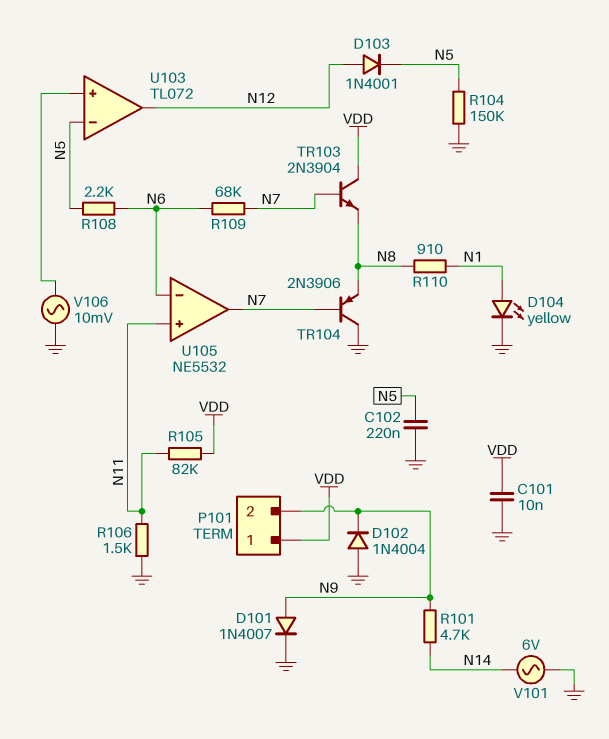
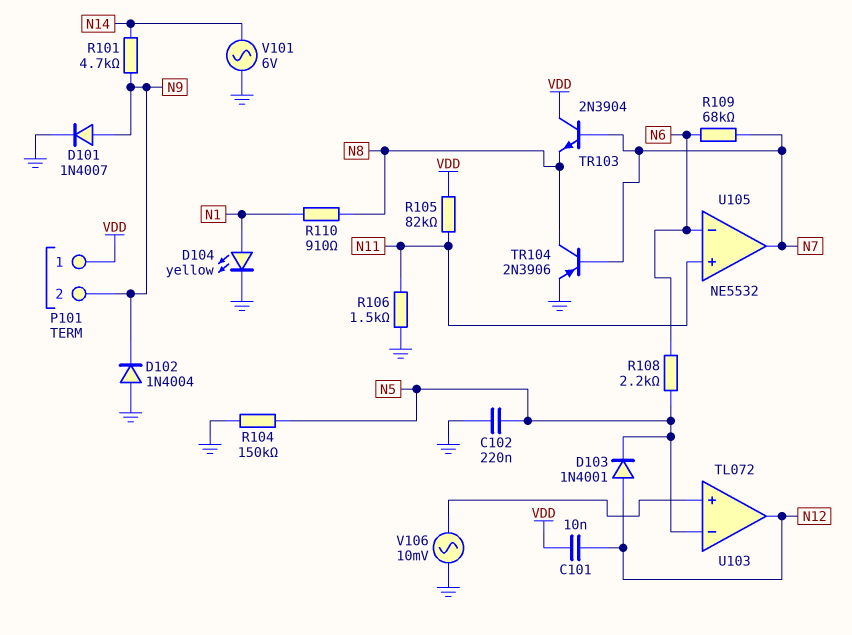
C101: 10nF (GND, VDD) -> 10nF (N12, VDD)
TR104: PNP 2N3906 (B N7, C GND, E N8) -> PNP 2N3906 (B N7, C N8, E GND)

